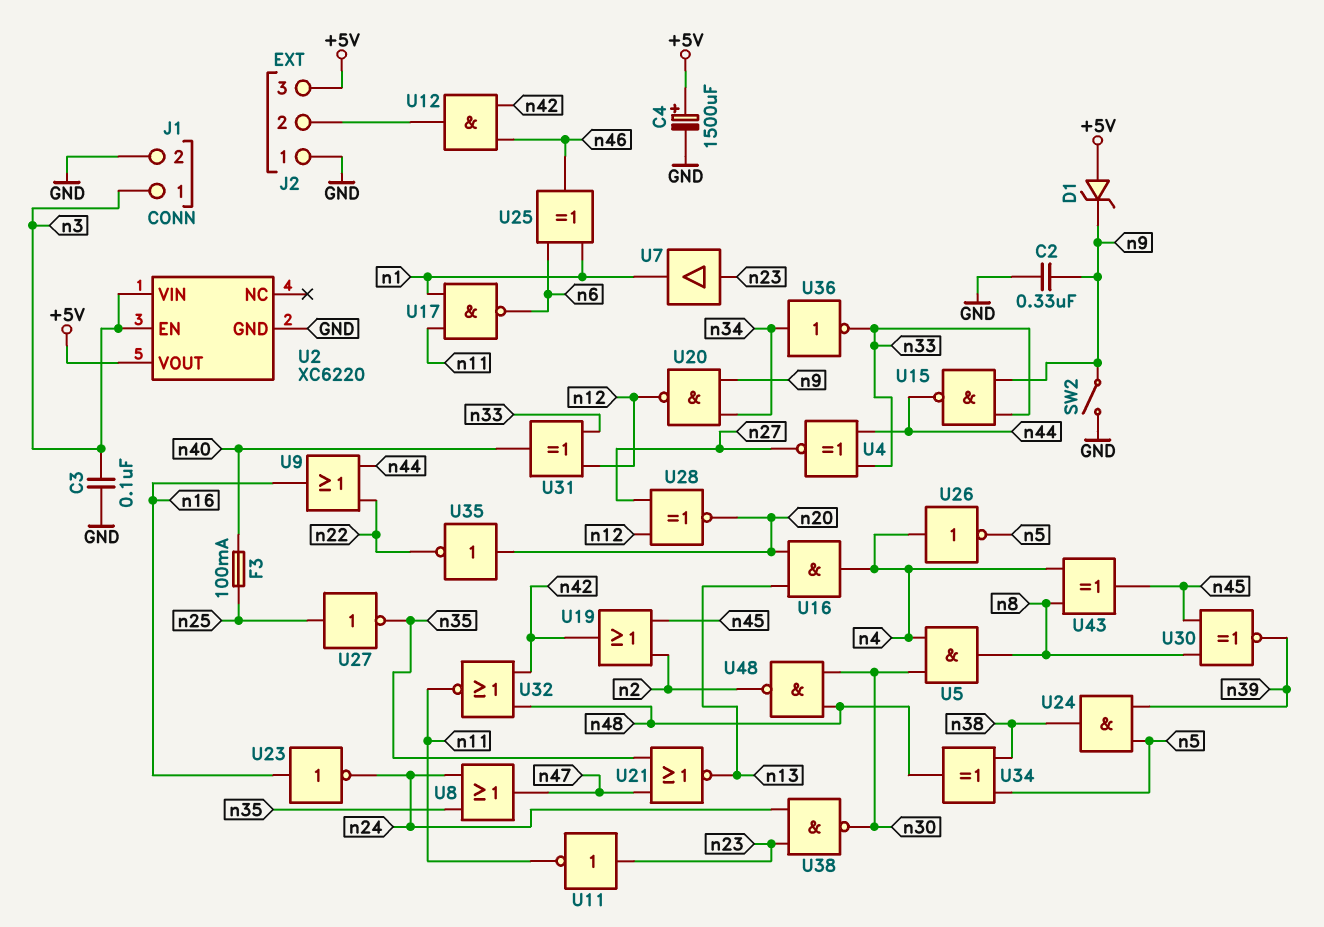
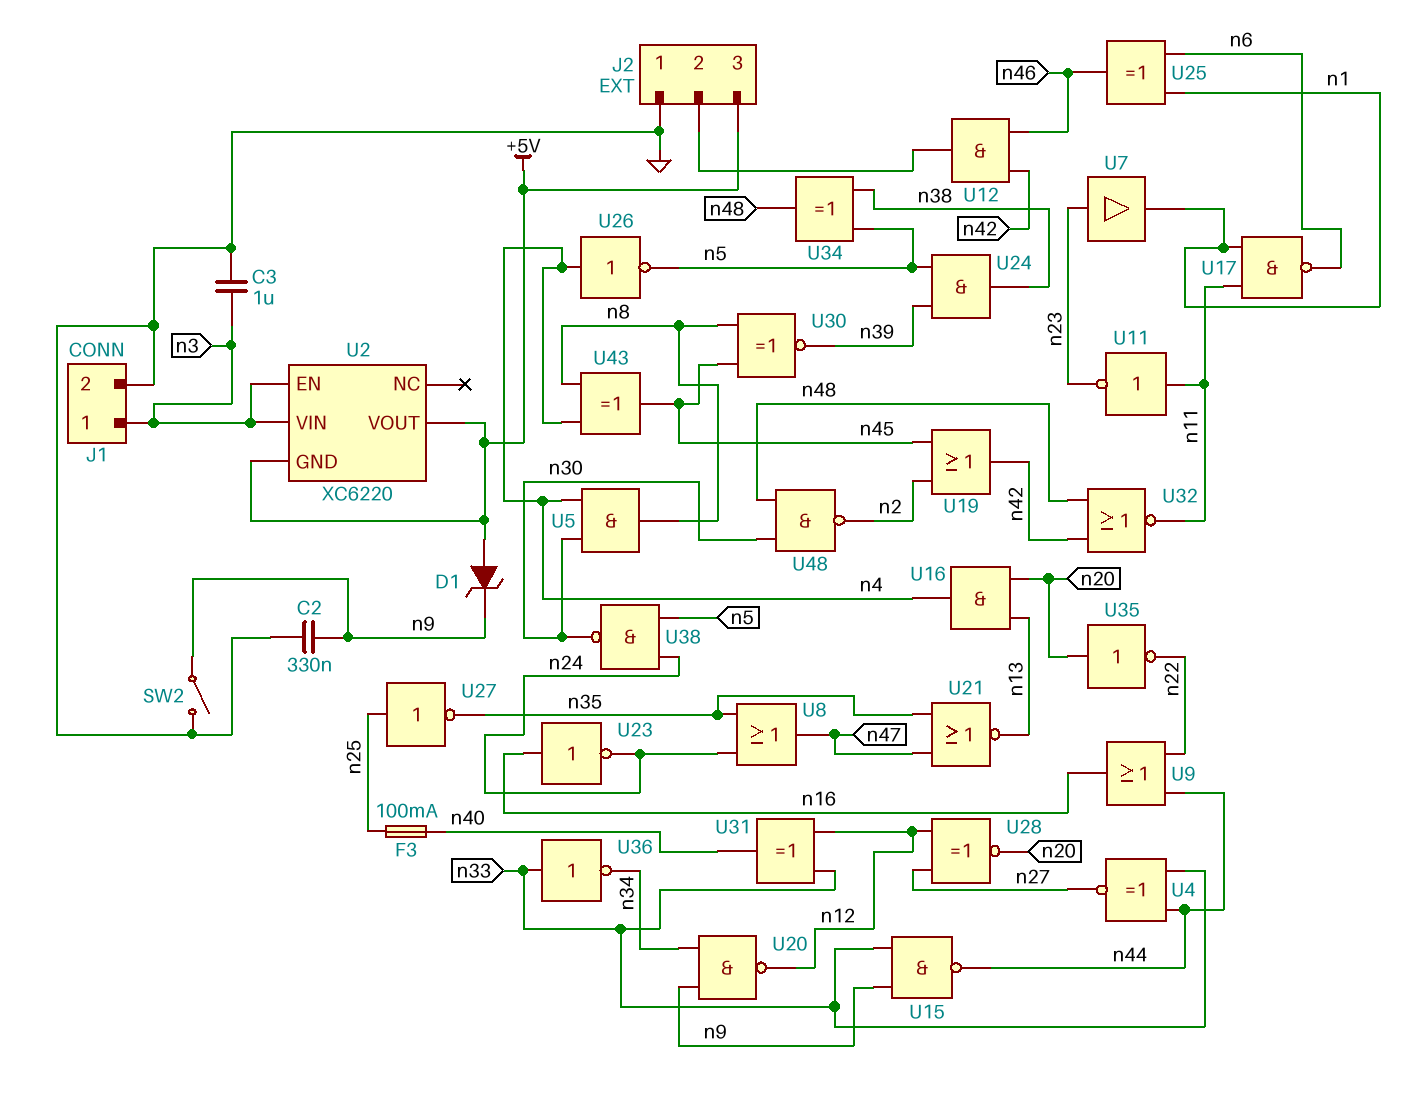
C3: 100nF (GND, n3) -> 1uF (GND, n3)
C4: 1500uF (plus +5V, minus GND) -> none
U2 pin GND: GND -> +5V
U11: NOT (in n23, out n11) -> NOT (in n11, out n23)
U36: NOT (in n34, out n33) -> NOT (in n33, out n34)
U38: NAND (in n23, in n24, out n30) -> NAND (in n5, in n24, out n30)

